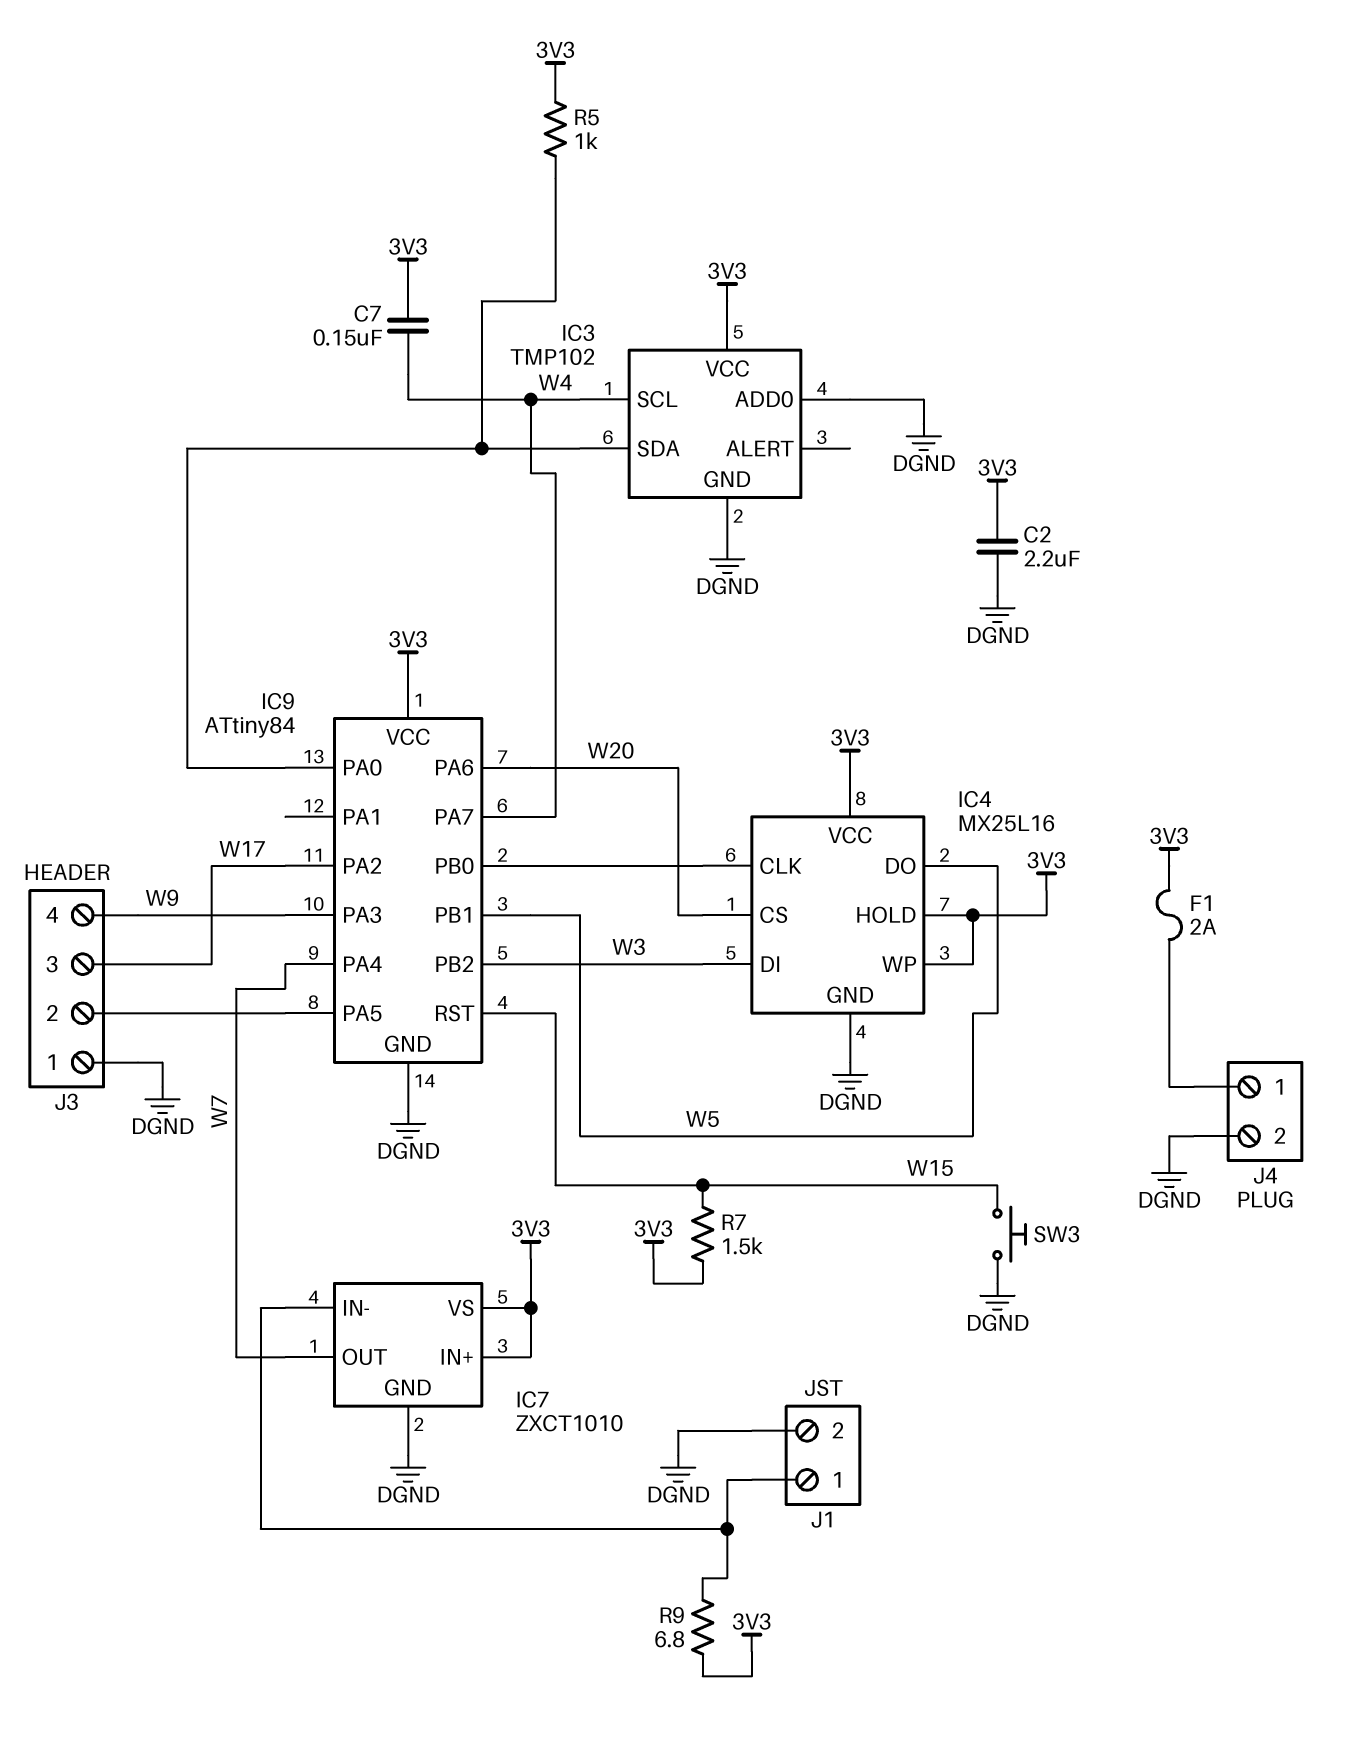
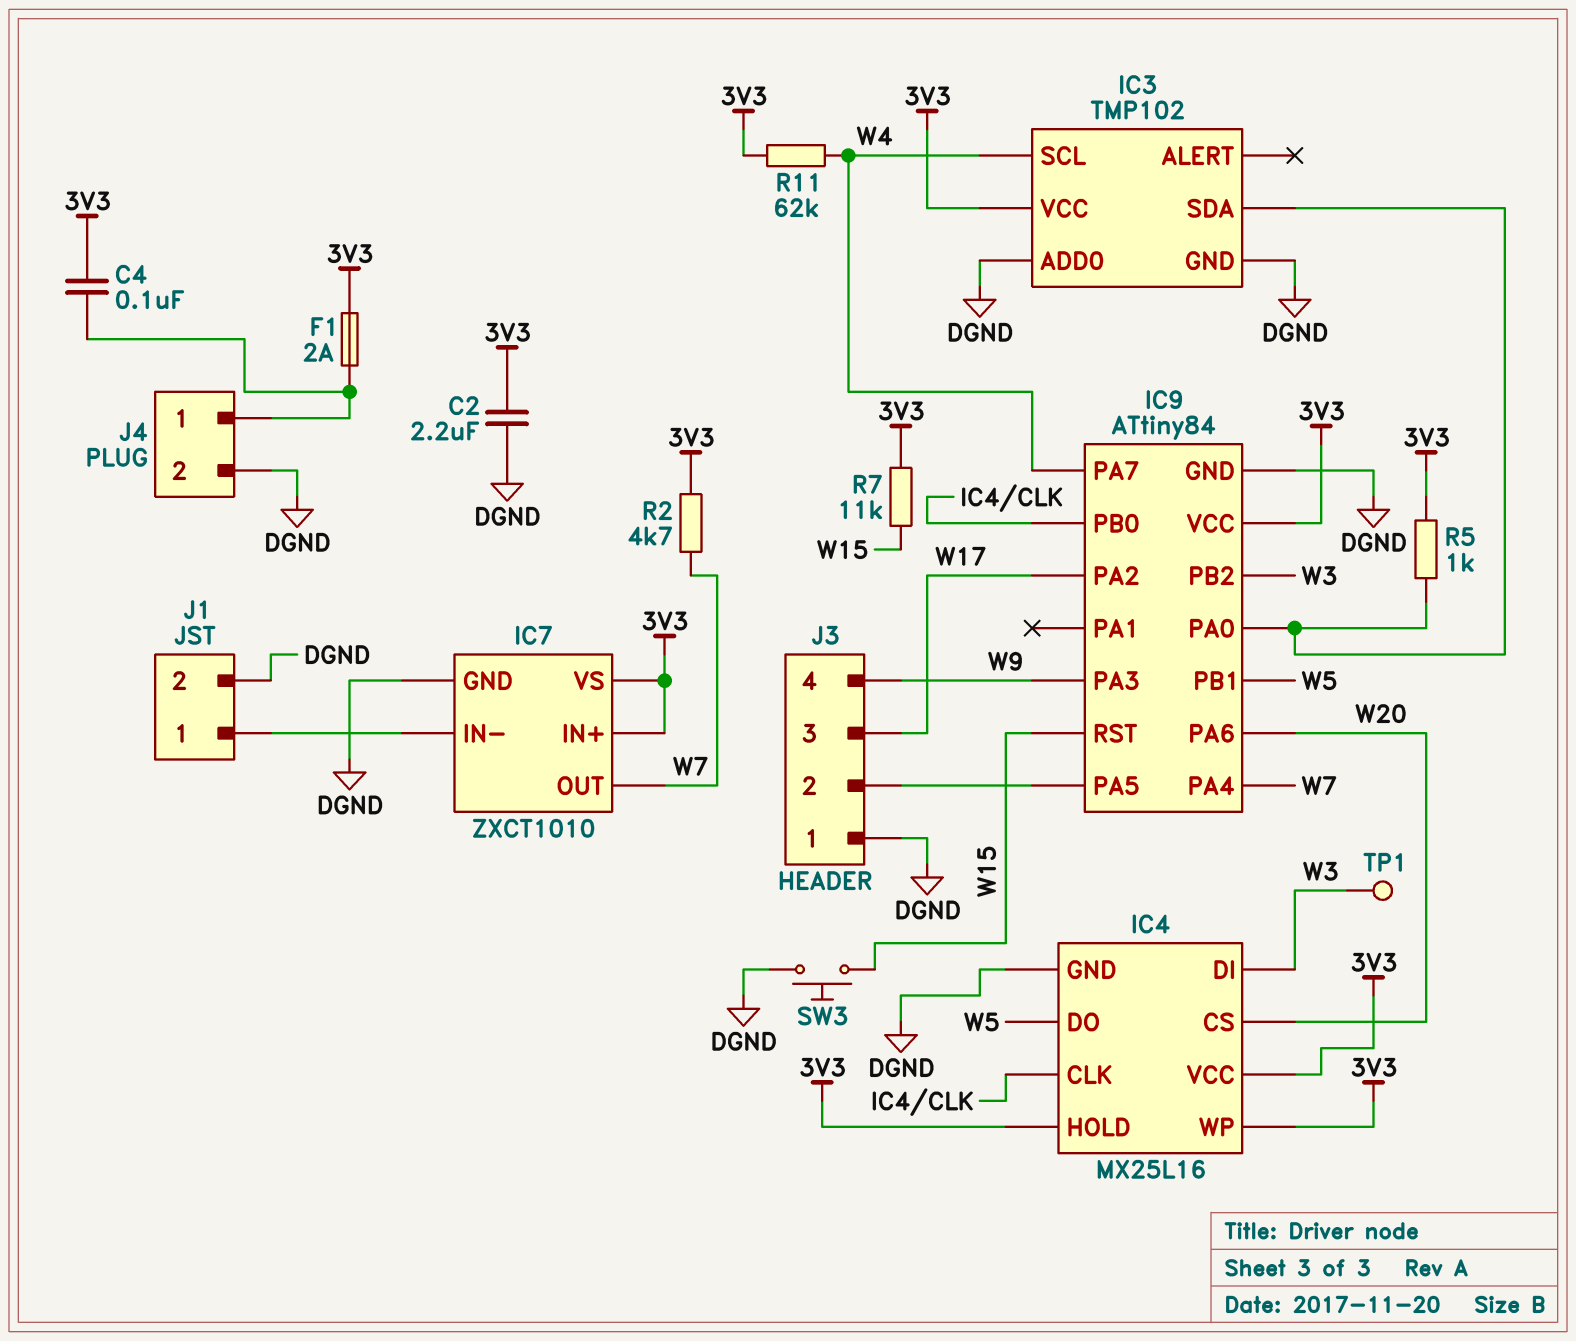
C4: none -> 100nF (3V3, J4/1)
C7: 150nF (3V3, W4) -> none
R2: none -> 4.7k (3V3, W7)
R7: 1.5k (3V3, W15) -> 11k (3V3, W15)
R9: 6.8 (3V3, IC7/IN-) -> none
R11: none -> 62k (3V3, W4)
TP1: none -> test point (W3)

